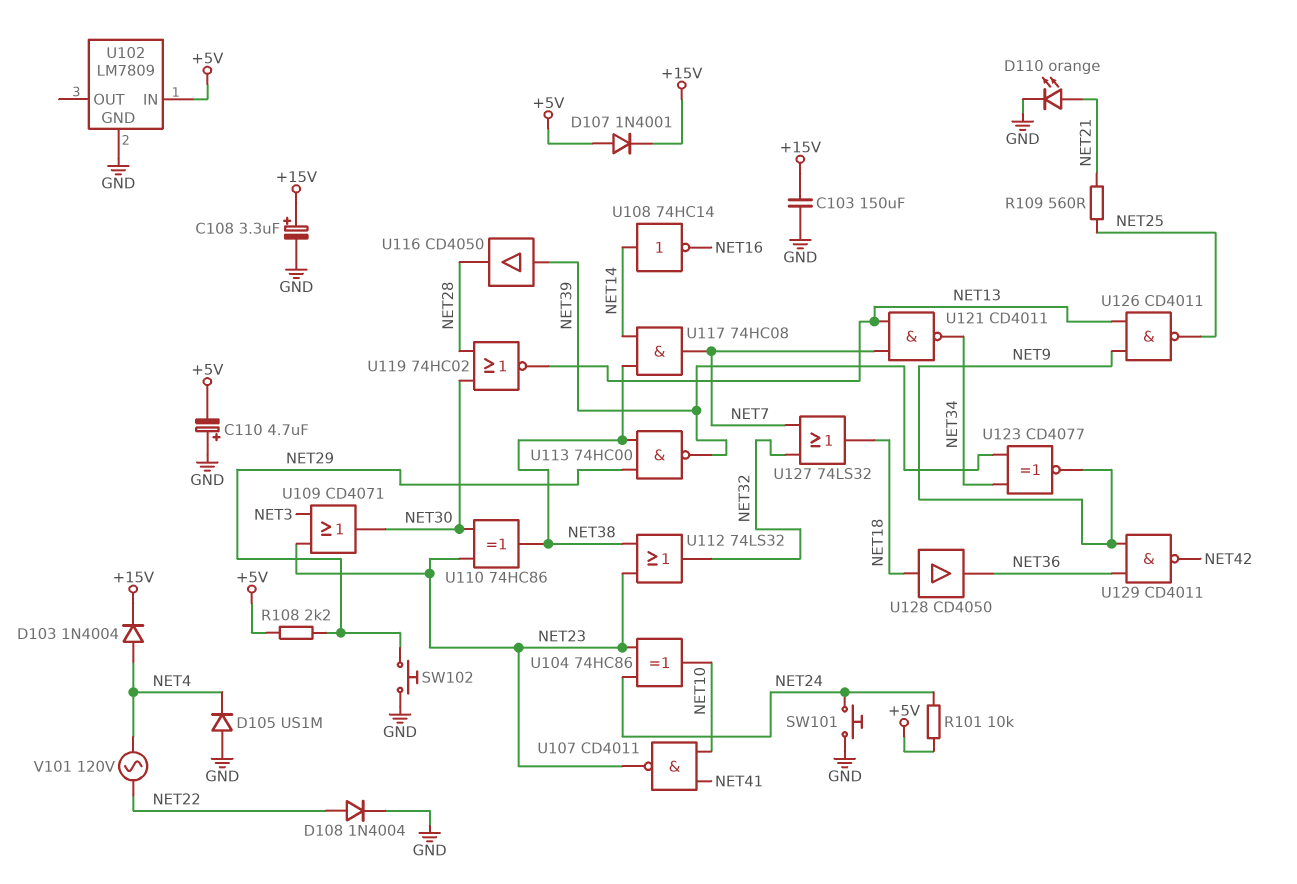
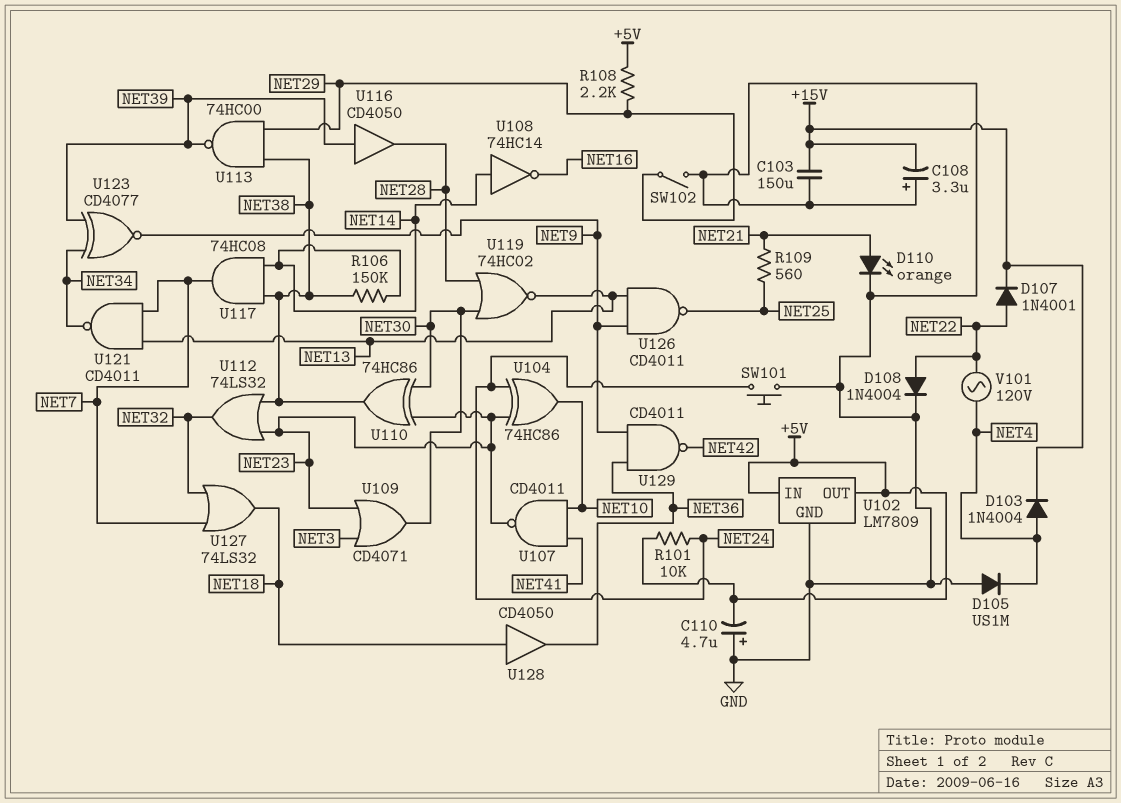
C108: 3.3uF (plus +15V, minus GND) -> 3.3uF (plus GND, minus +15V)
D107: diode 1N4001 (A +5V, K +15V) -> diode 1N4001 (A NET22, K +15V)
R106: none -> 150k (NET14, NET38)
SW102: button (GND, NET29) -> switch (GND, NET29)
U102 pin OUT: none -> +5V

